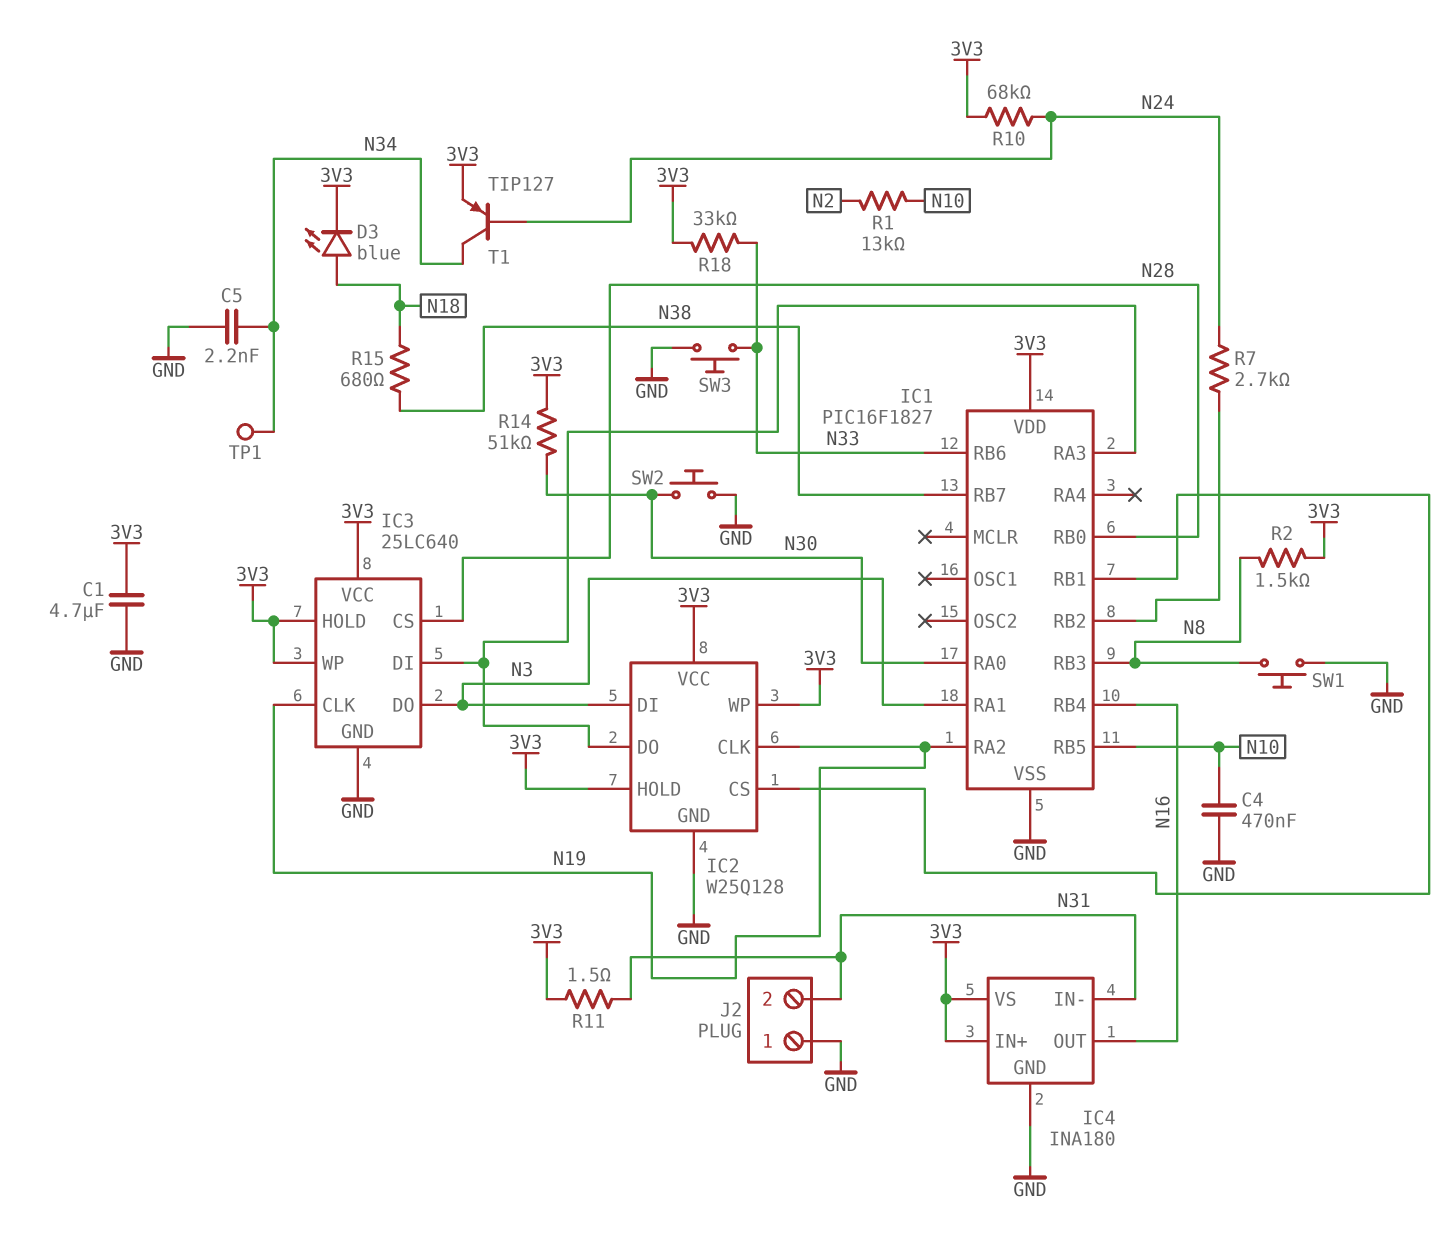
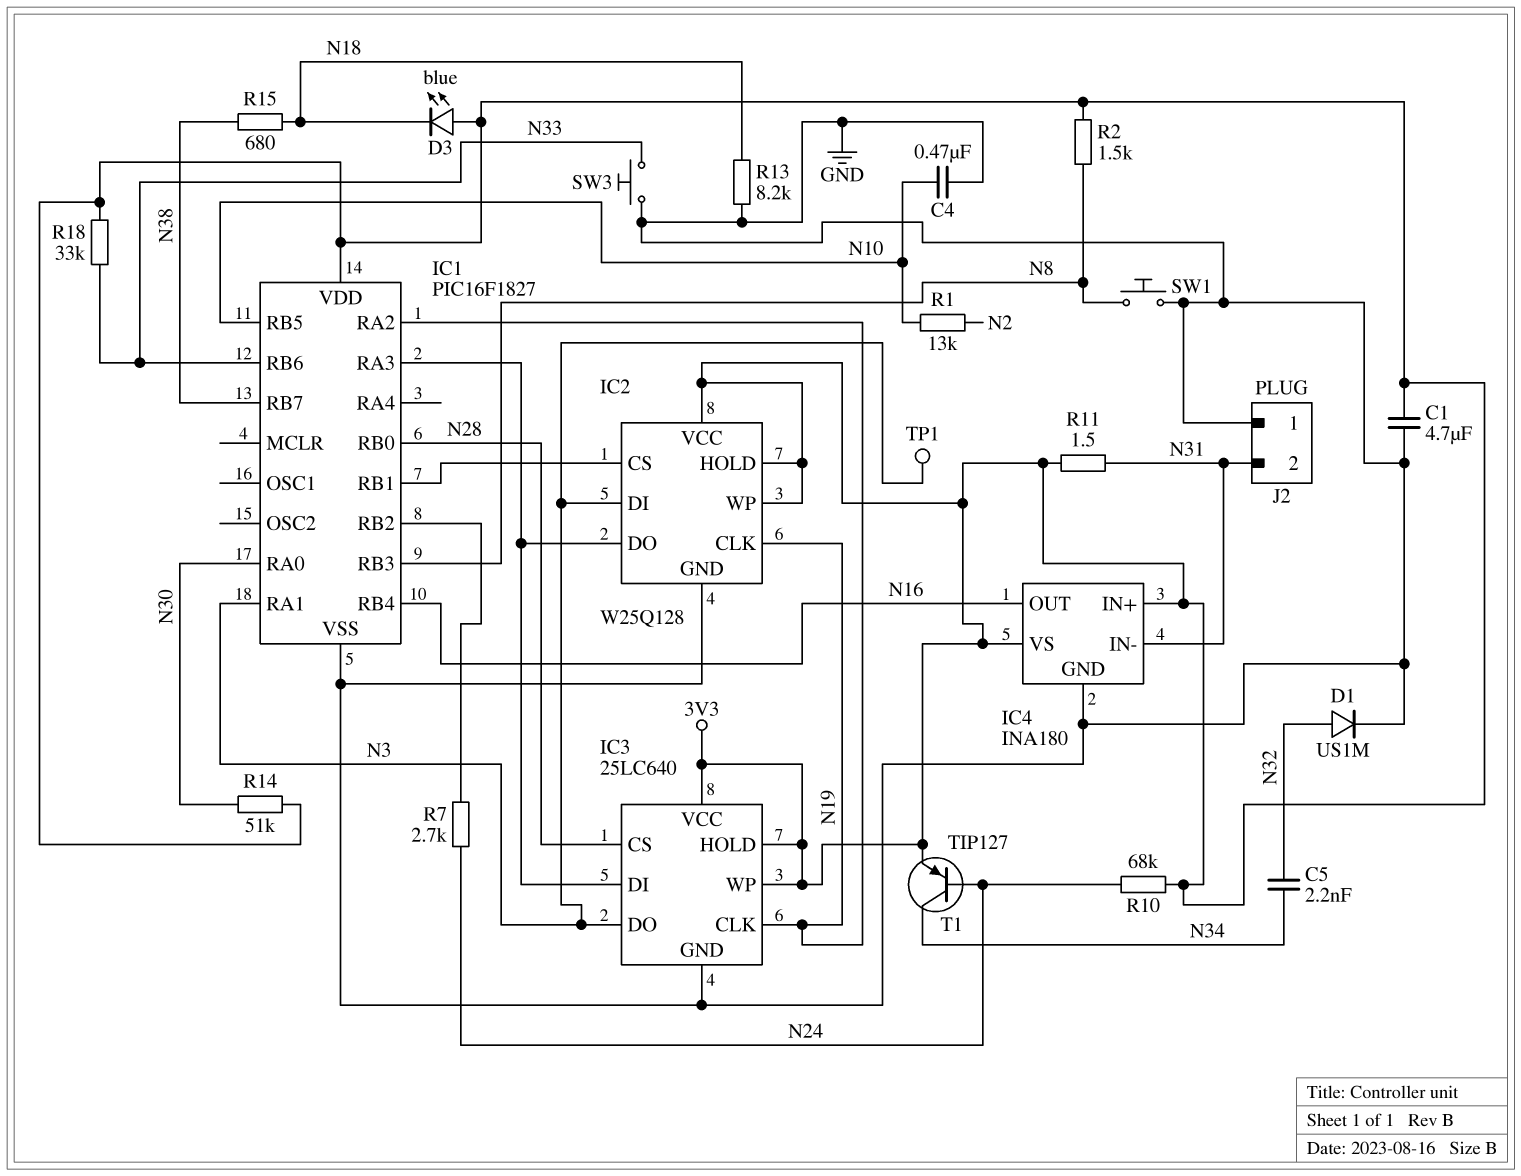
C5: 2.2nF (GND, N34) -> 2.2nF (N32, N34)
D1: none -> diode US1M (A N32, K GND)
D3: LED blue (A N18, K 3V3) -> LED blue (A 3V3, K N18)
R13: none -> 8.2k (GND, N18)
SW2: button (GND, N30) -> none
TP1: test point (N34) -> test point (N3)

